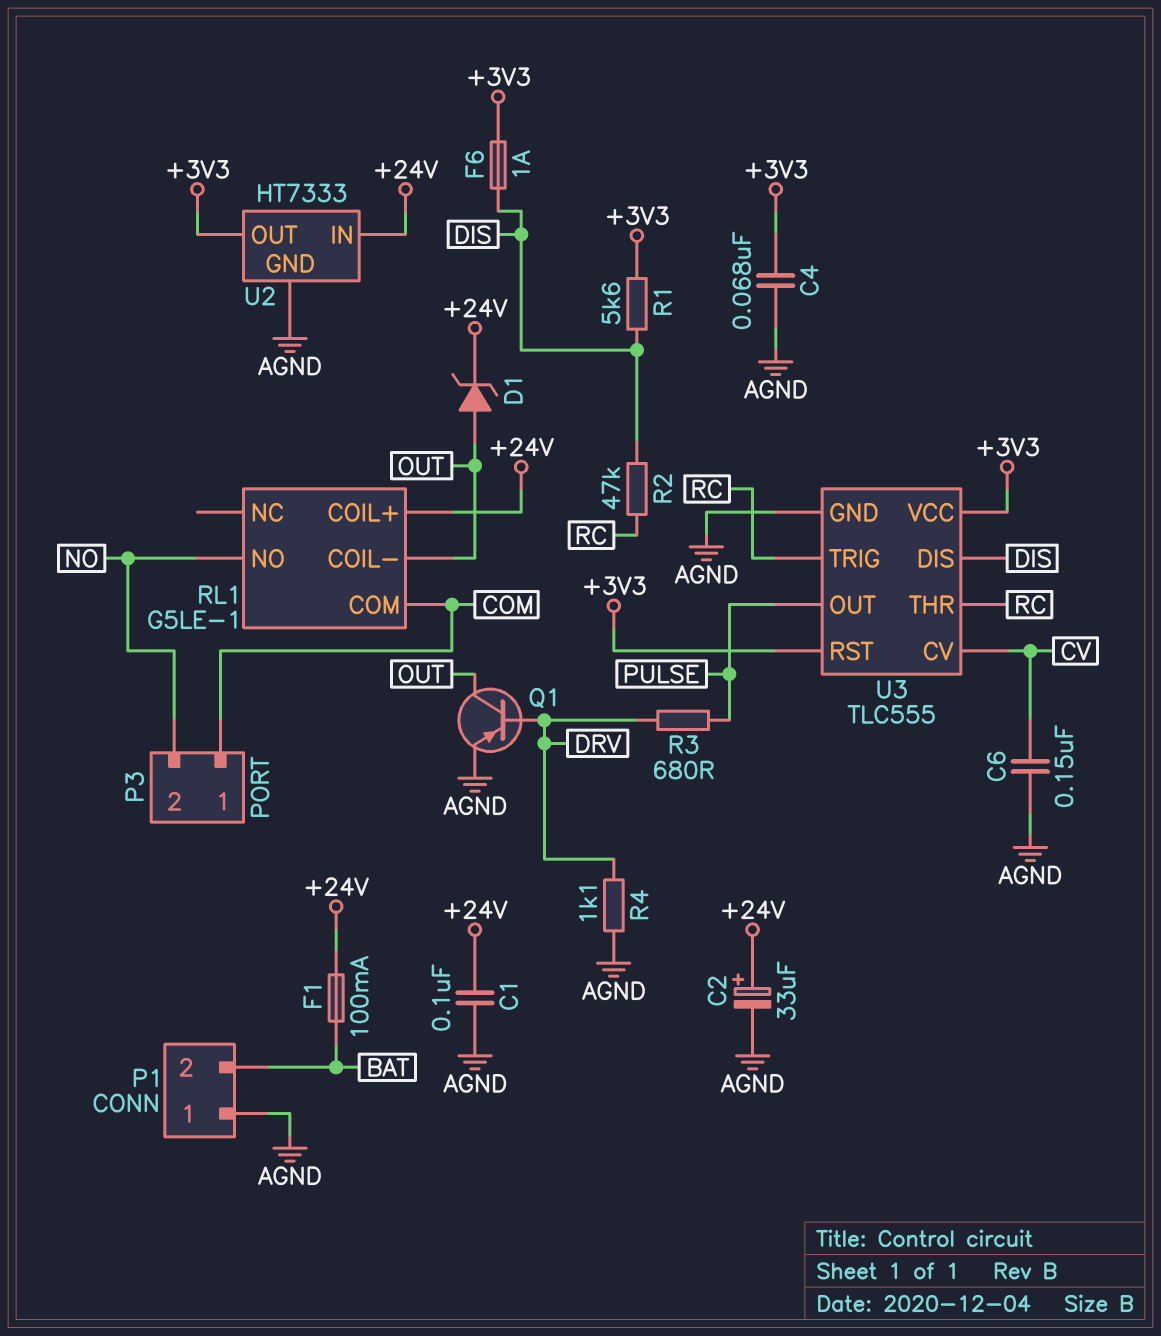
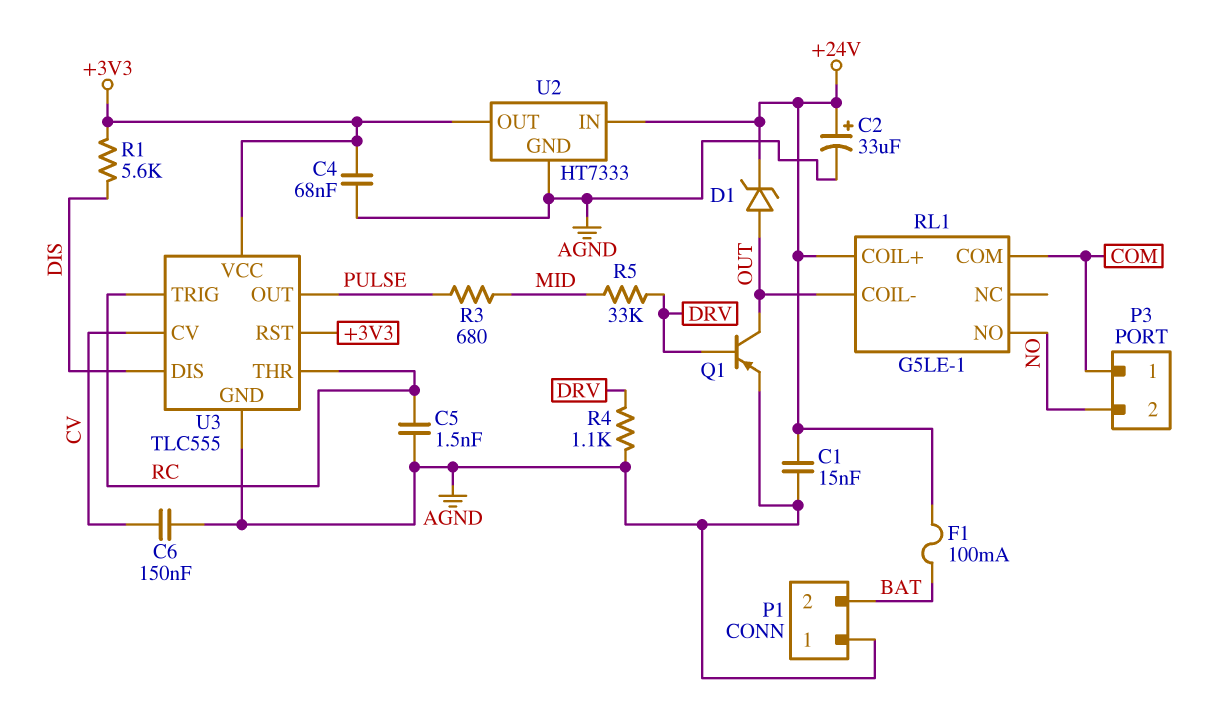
C1: 100nF (+24V, AGND) -> 15nF (+24V, AGND)
C5: none -> 1.5nF (AGND, RC)
F6: 1A (+3V3, DIS) -> none
R2: 47k (DIS, RC) -> none
R3: 680 (DRV, PULSE) -> 680 (MID, PULSE)
R5: none -> 33k (DRV, MID)

